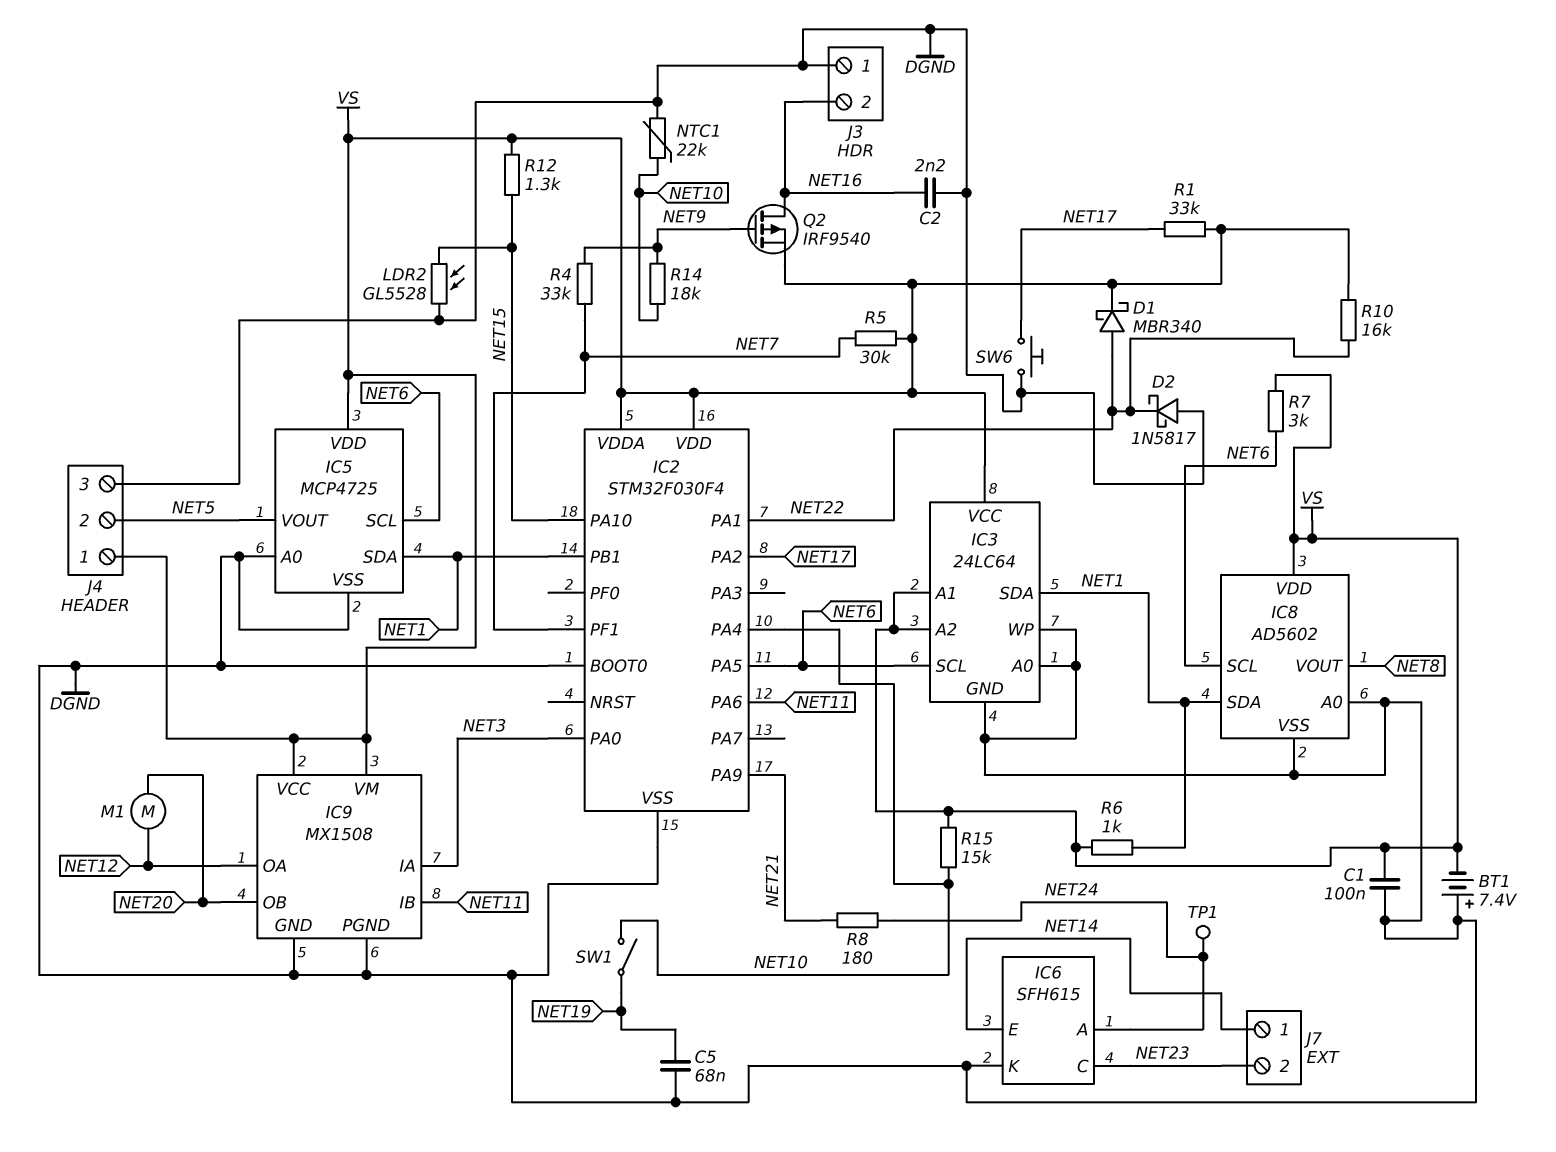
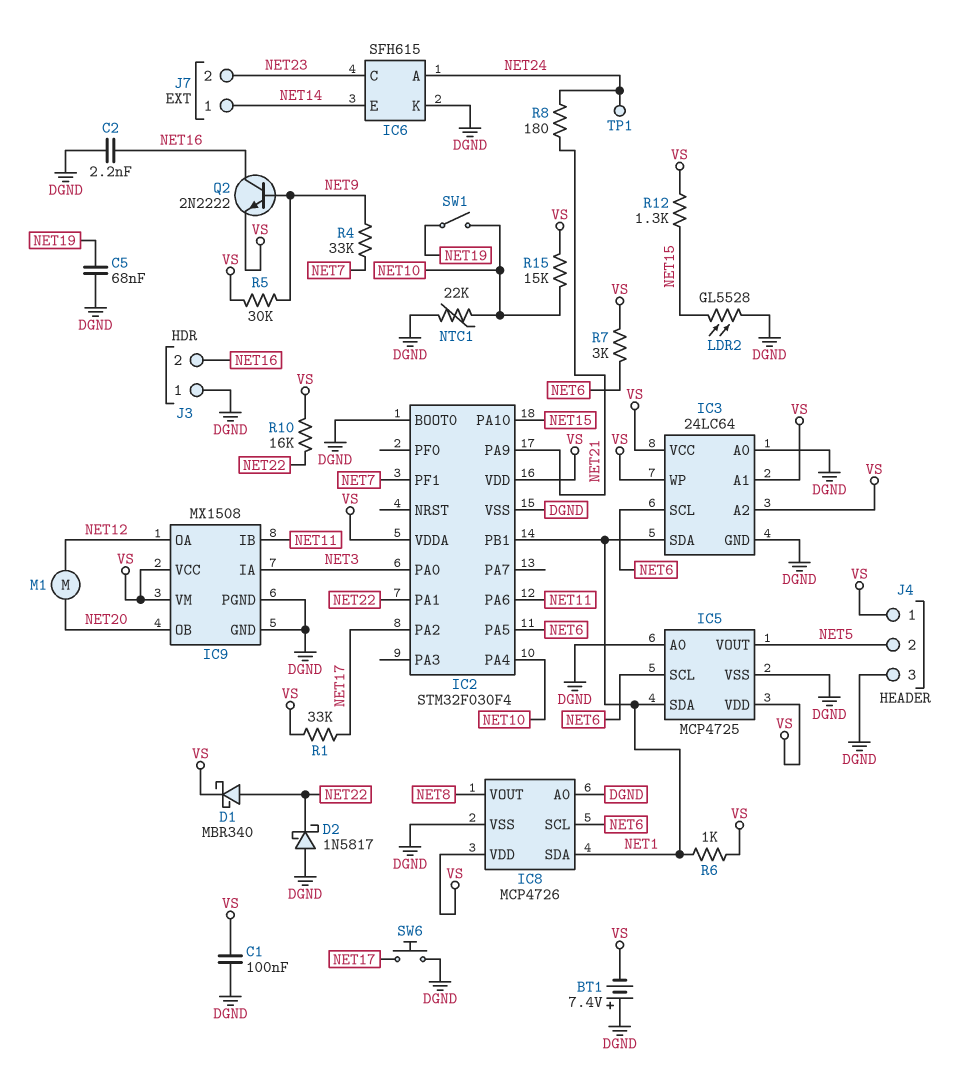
IC3 pin WP: DGND -> VS
IC8: AD5602 -> MCP4726
Q2: PMOS IRF9540 (G NET9, D NET16, S VS) -> NPN 2N2222 (B NET9, C NET16, E VS)
R5: 30k (NET7, VS) -> 30k (NET9, VS)
R14: 18k (NET9, NET10) -> none

